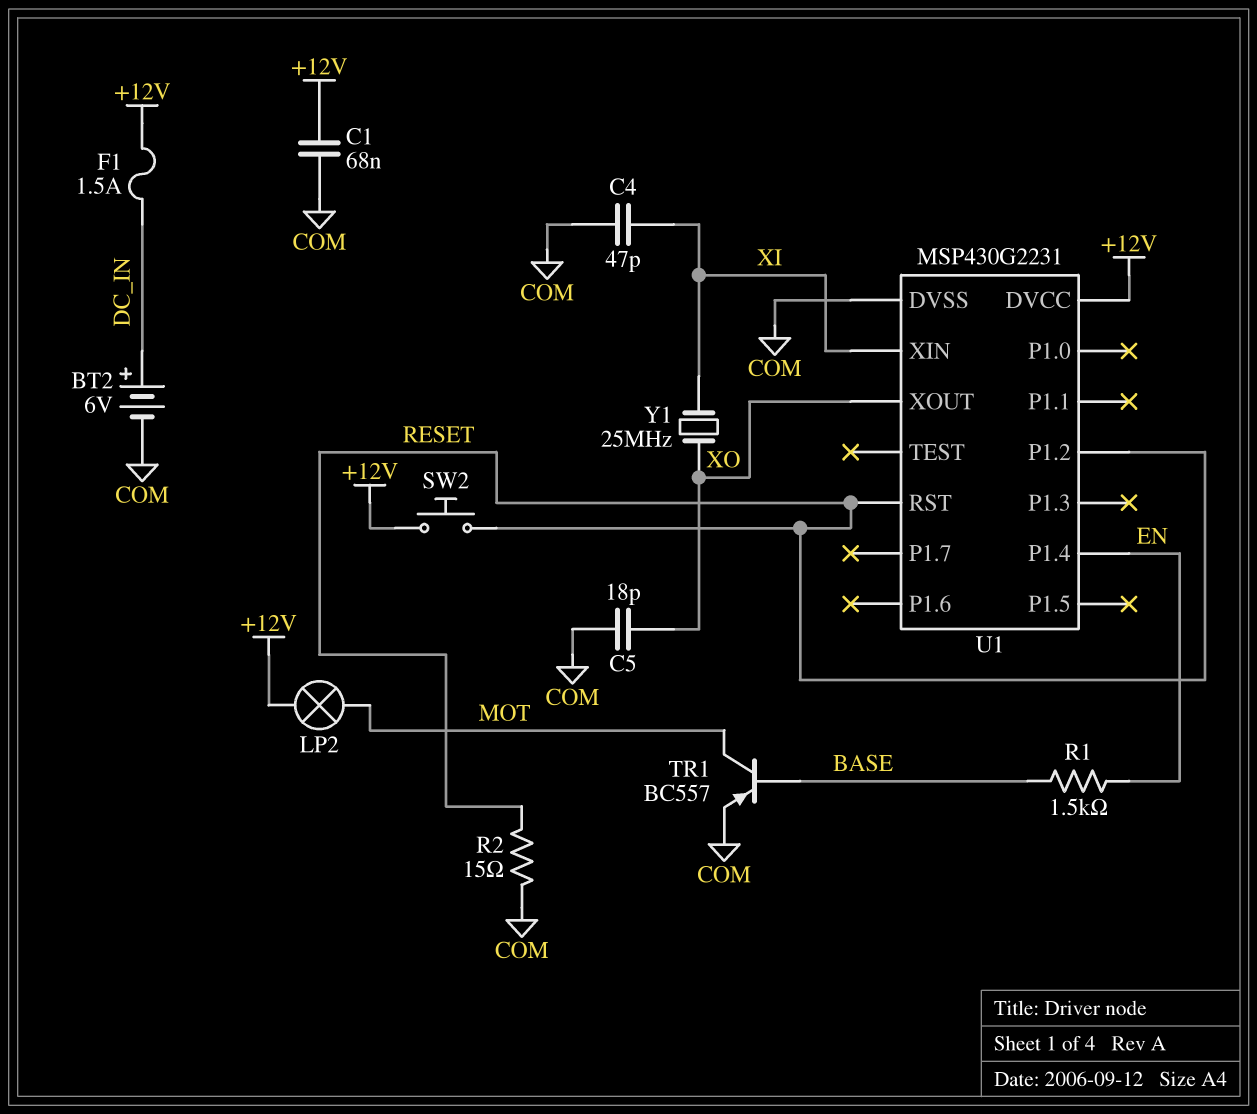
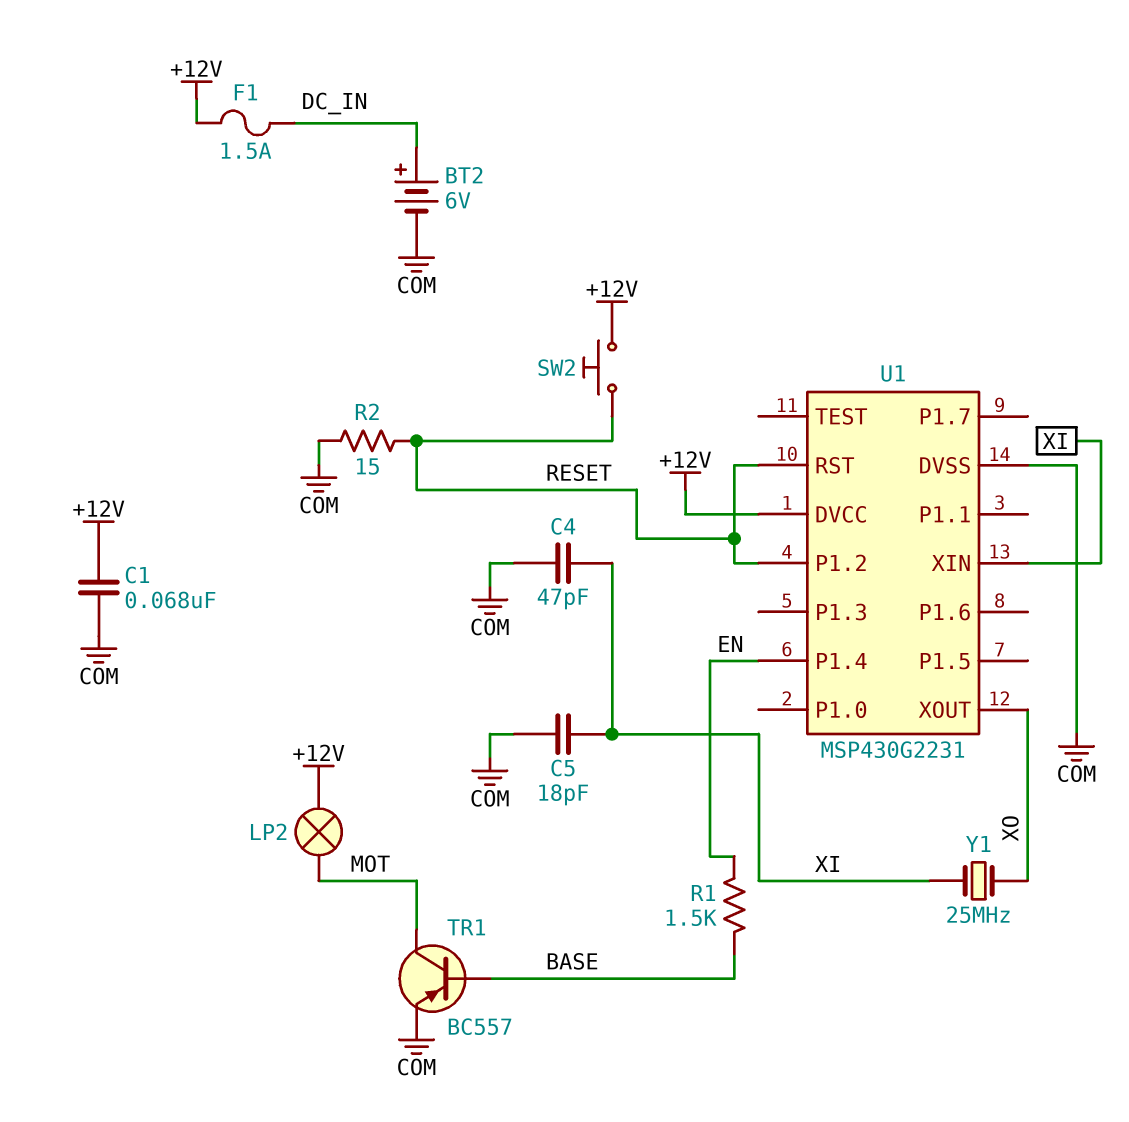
C5: 18pF (COM, XO) -> 18pF (COM, XI)

